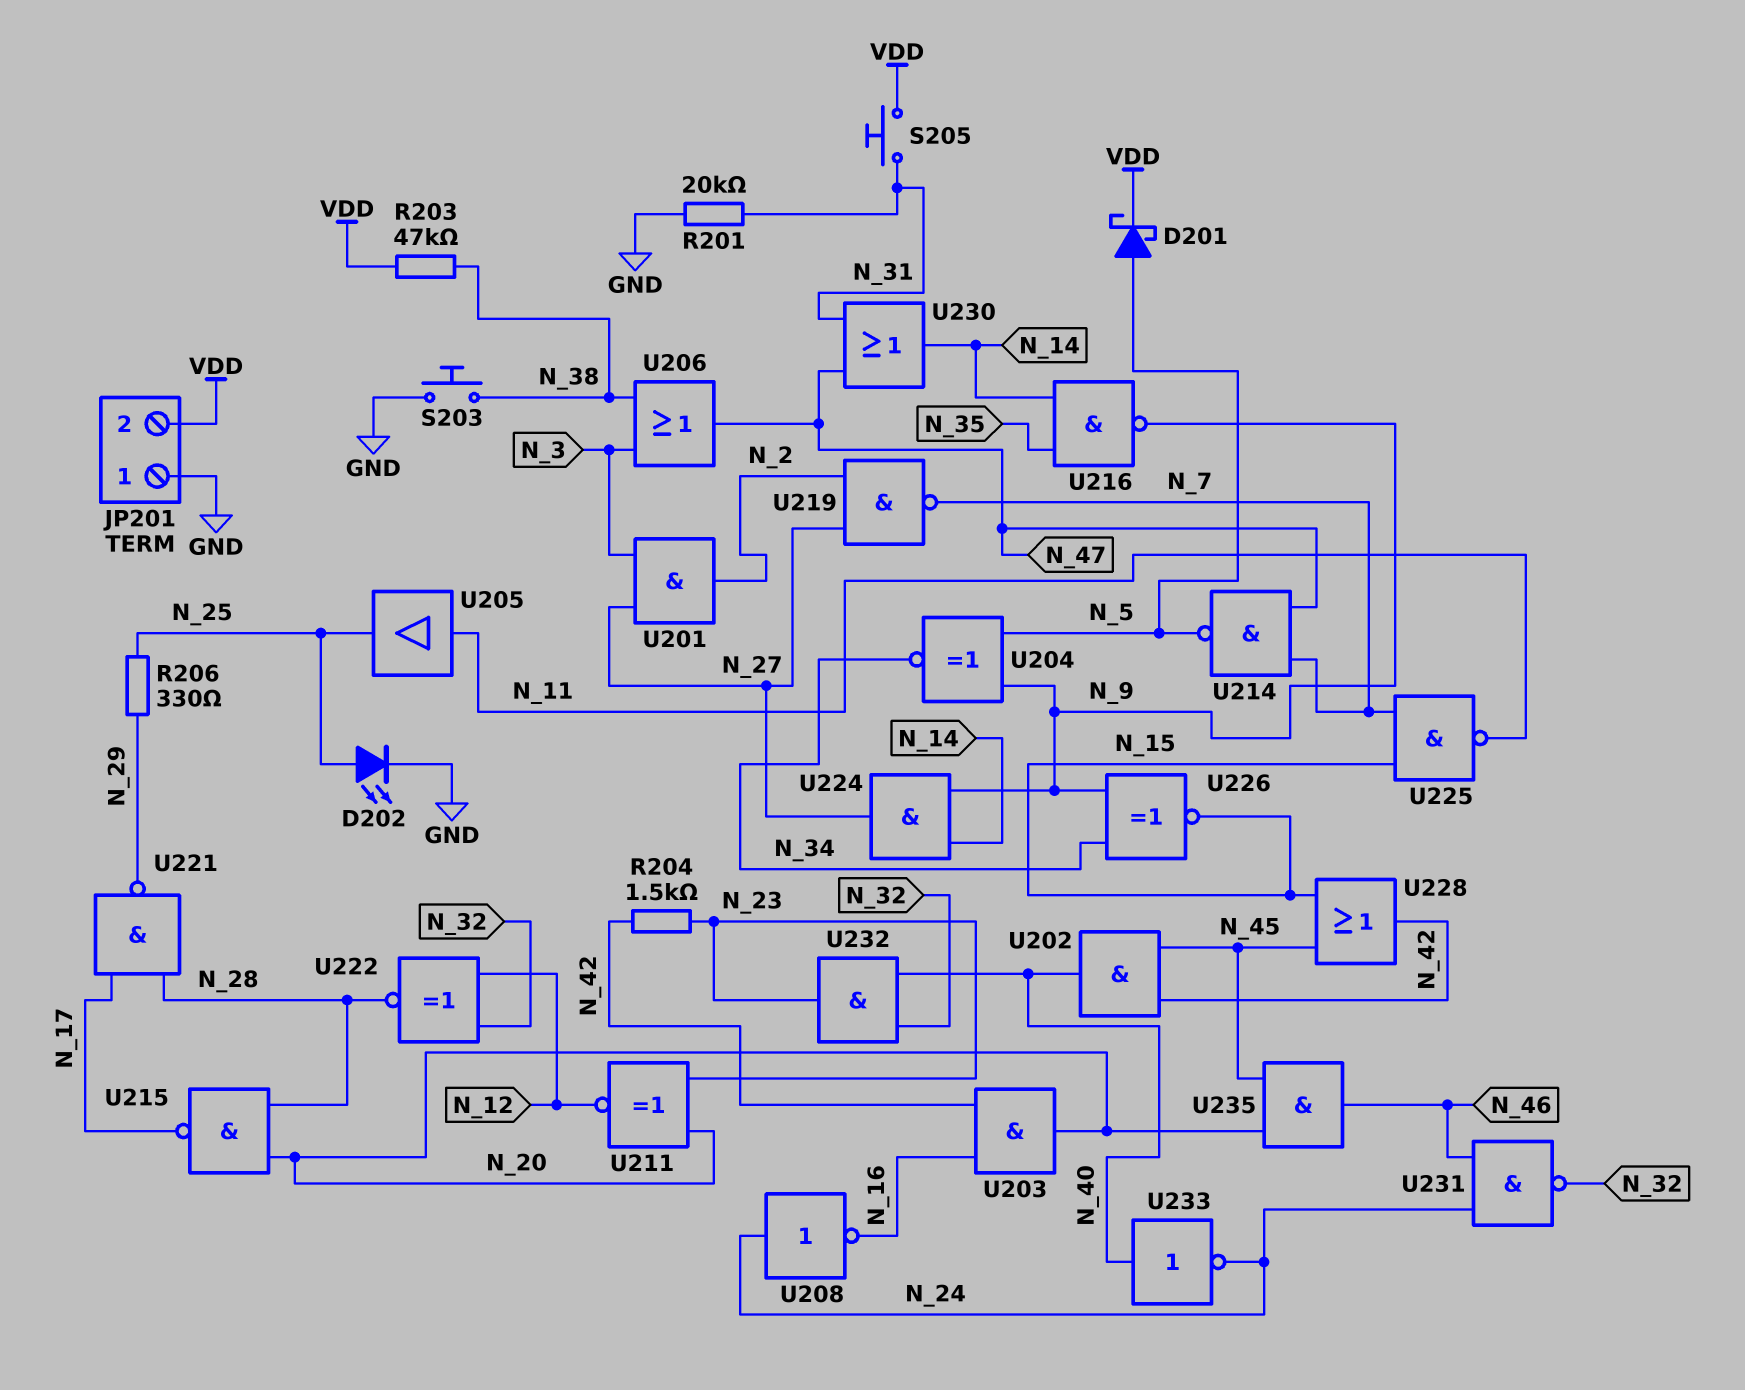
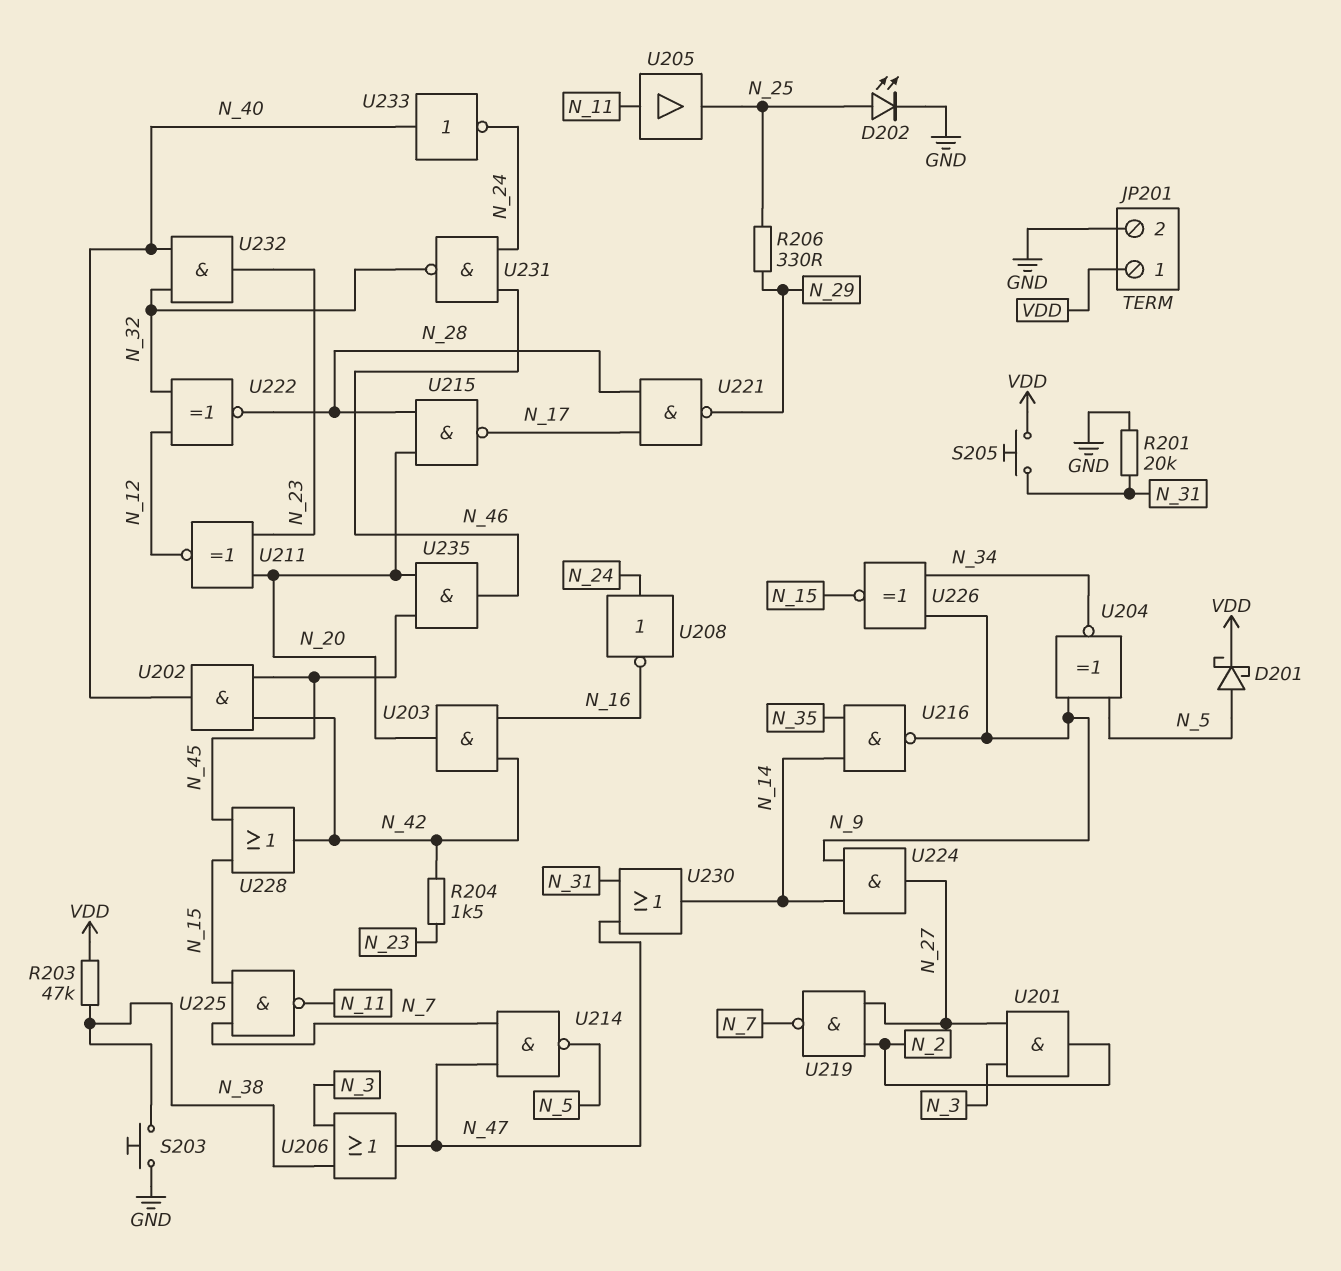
JP201 pin 1: GND -> VDD
JP201 pin 2: VDD -> GND

